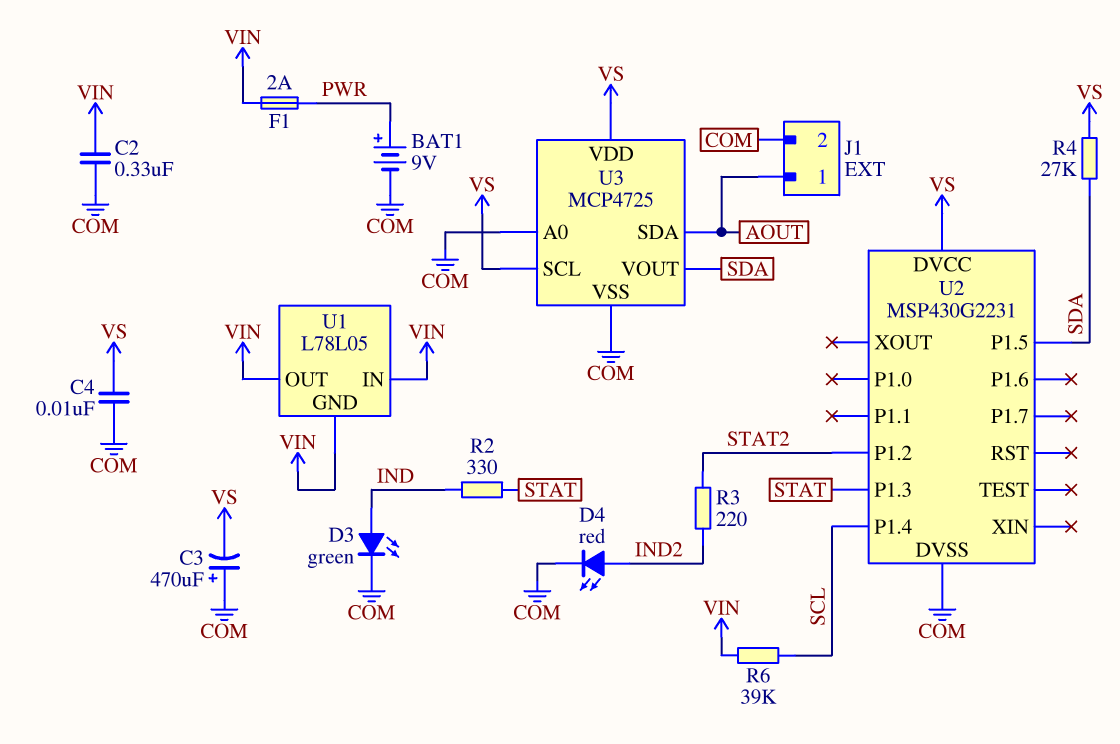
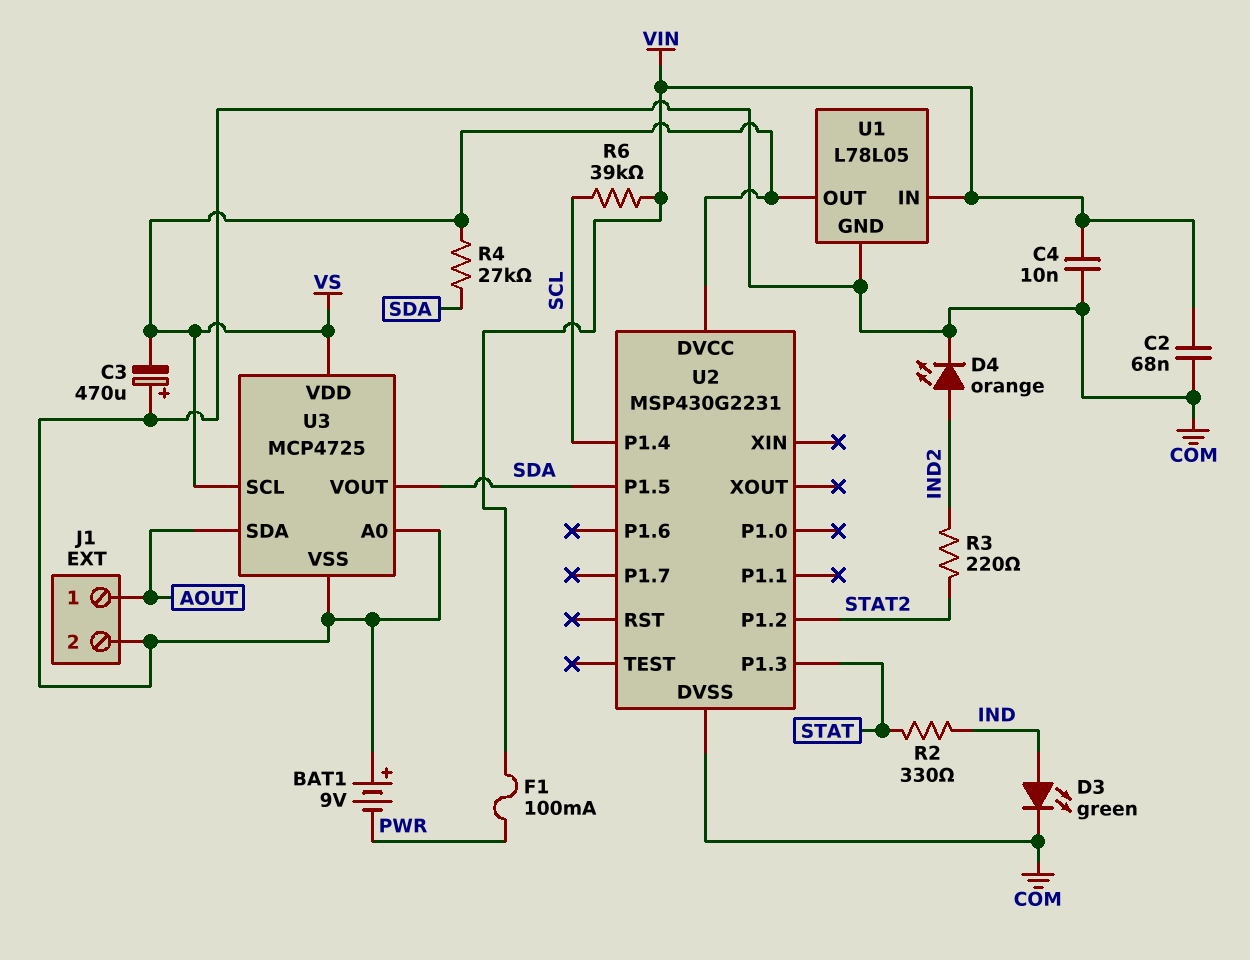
BAT1: 9V (plus PWR, minus COM) -> 9V (plus COM, minus PWR)
C2: 330nF (COM, VIN) -> 68nF (COM, VIN)
C4: 10nF (COM, VS) -> 10nF (COM, VIN)
D4: LED red (A IND2, K COM) -> LED orange (A IND2, K COM)
F1: 2A (PWR, VIN) -> 100mA (PWR, VIN)
U1 pin GND: VIN -> COM
U1 pin OUT: VIN -> VS

